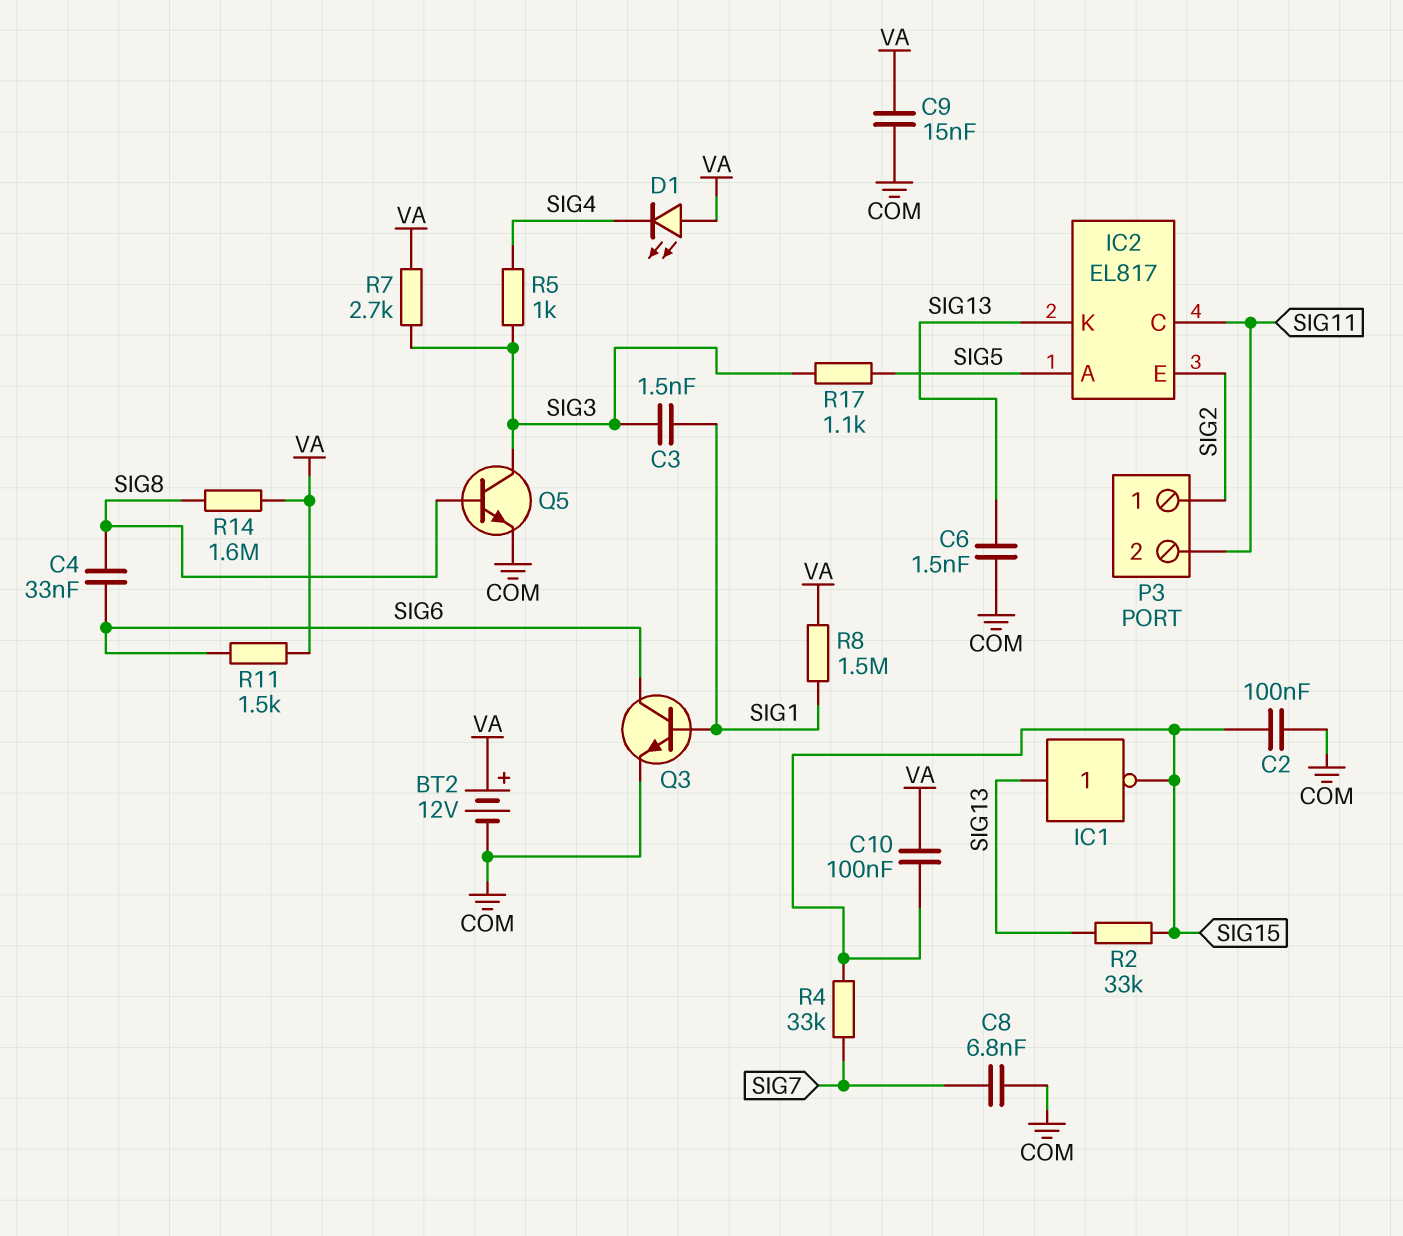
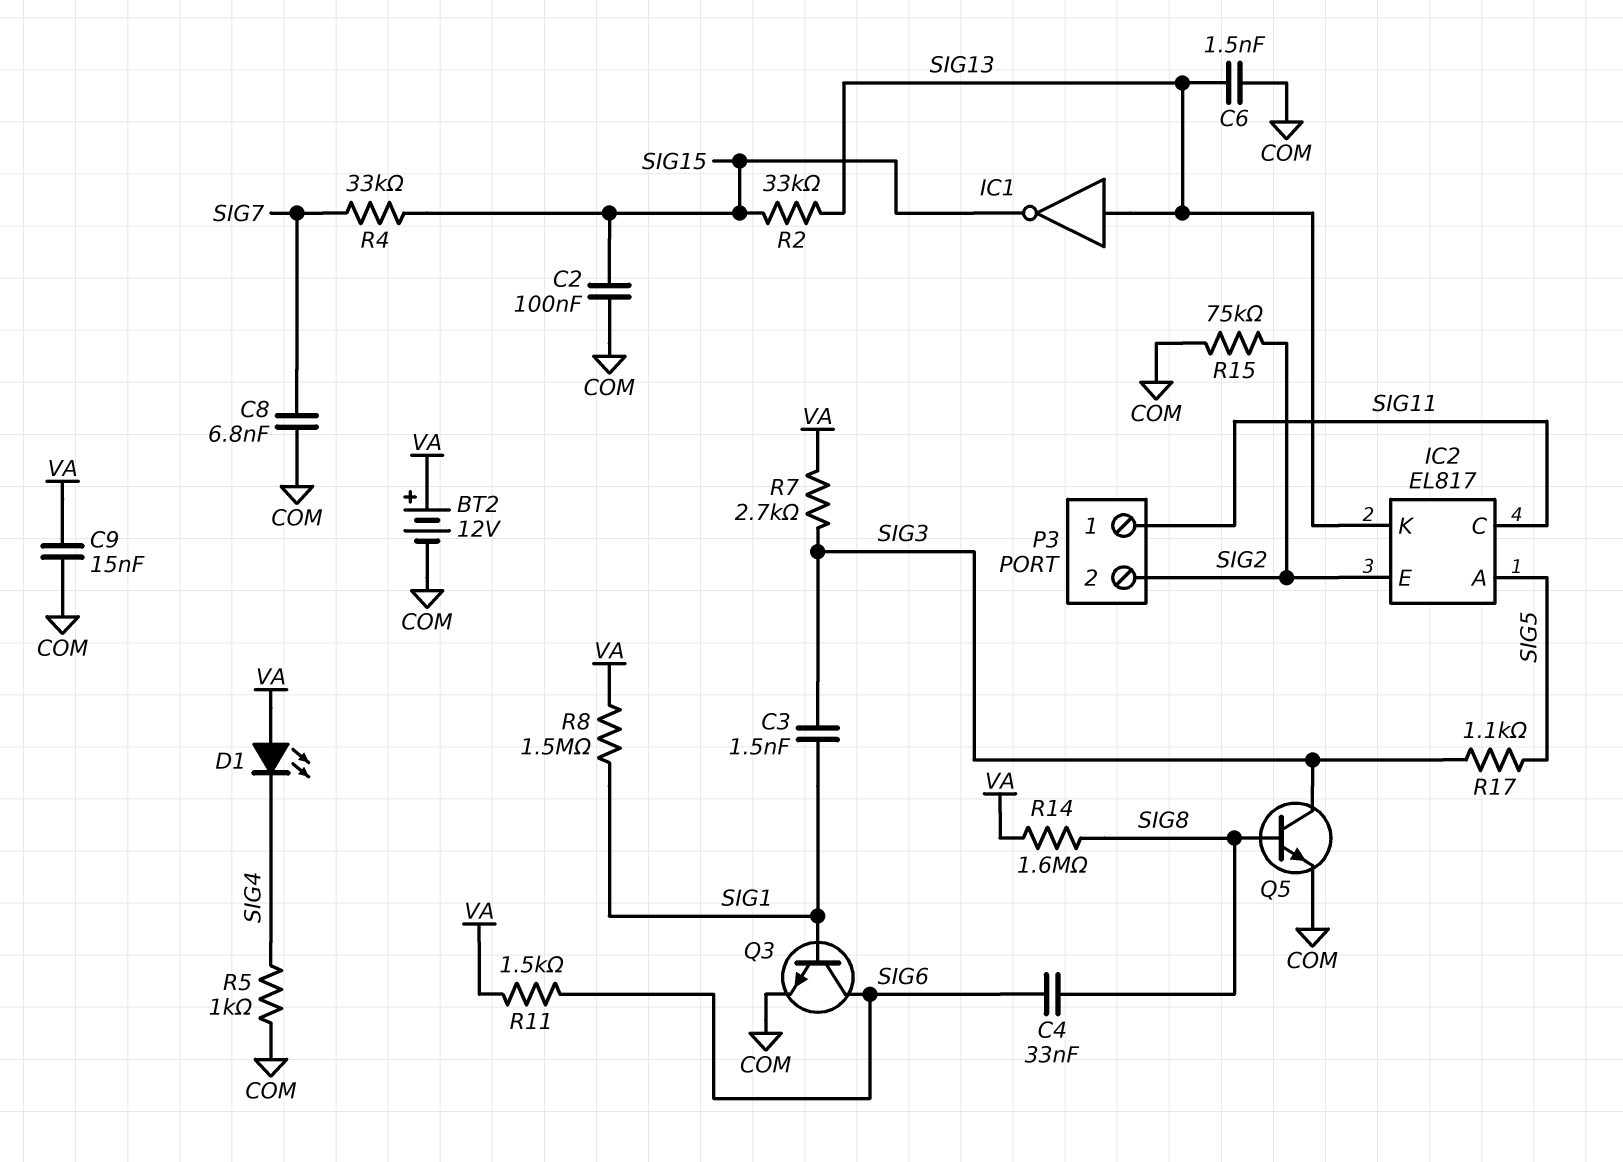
C10: 100nF (SIG15, VA) -> none
P3 pin 1: SIG2 -> SIG11
P3 pin 2: SIG11 -> SIG2
R5: 1k (SIG3, SIG4) -> 1k (COM, SIG4)
R15: none -> 75k (COM, SIG2)

